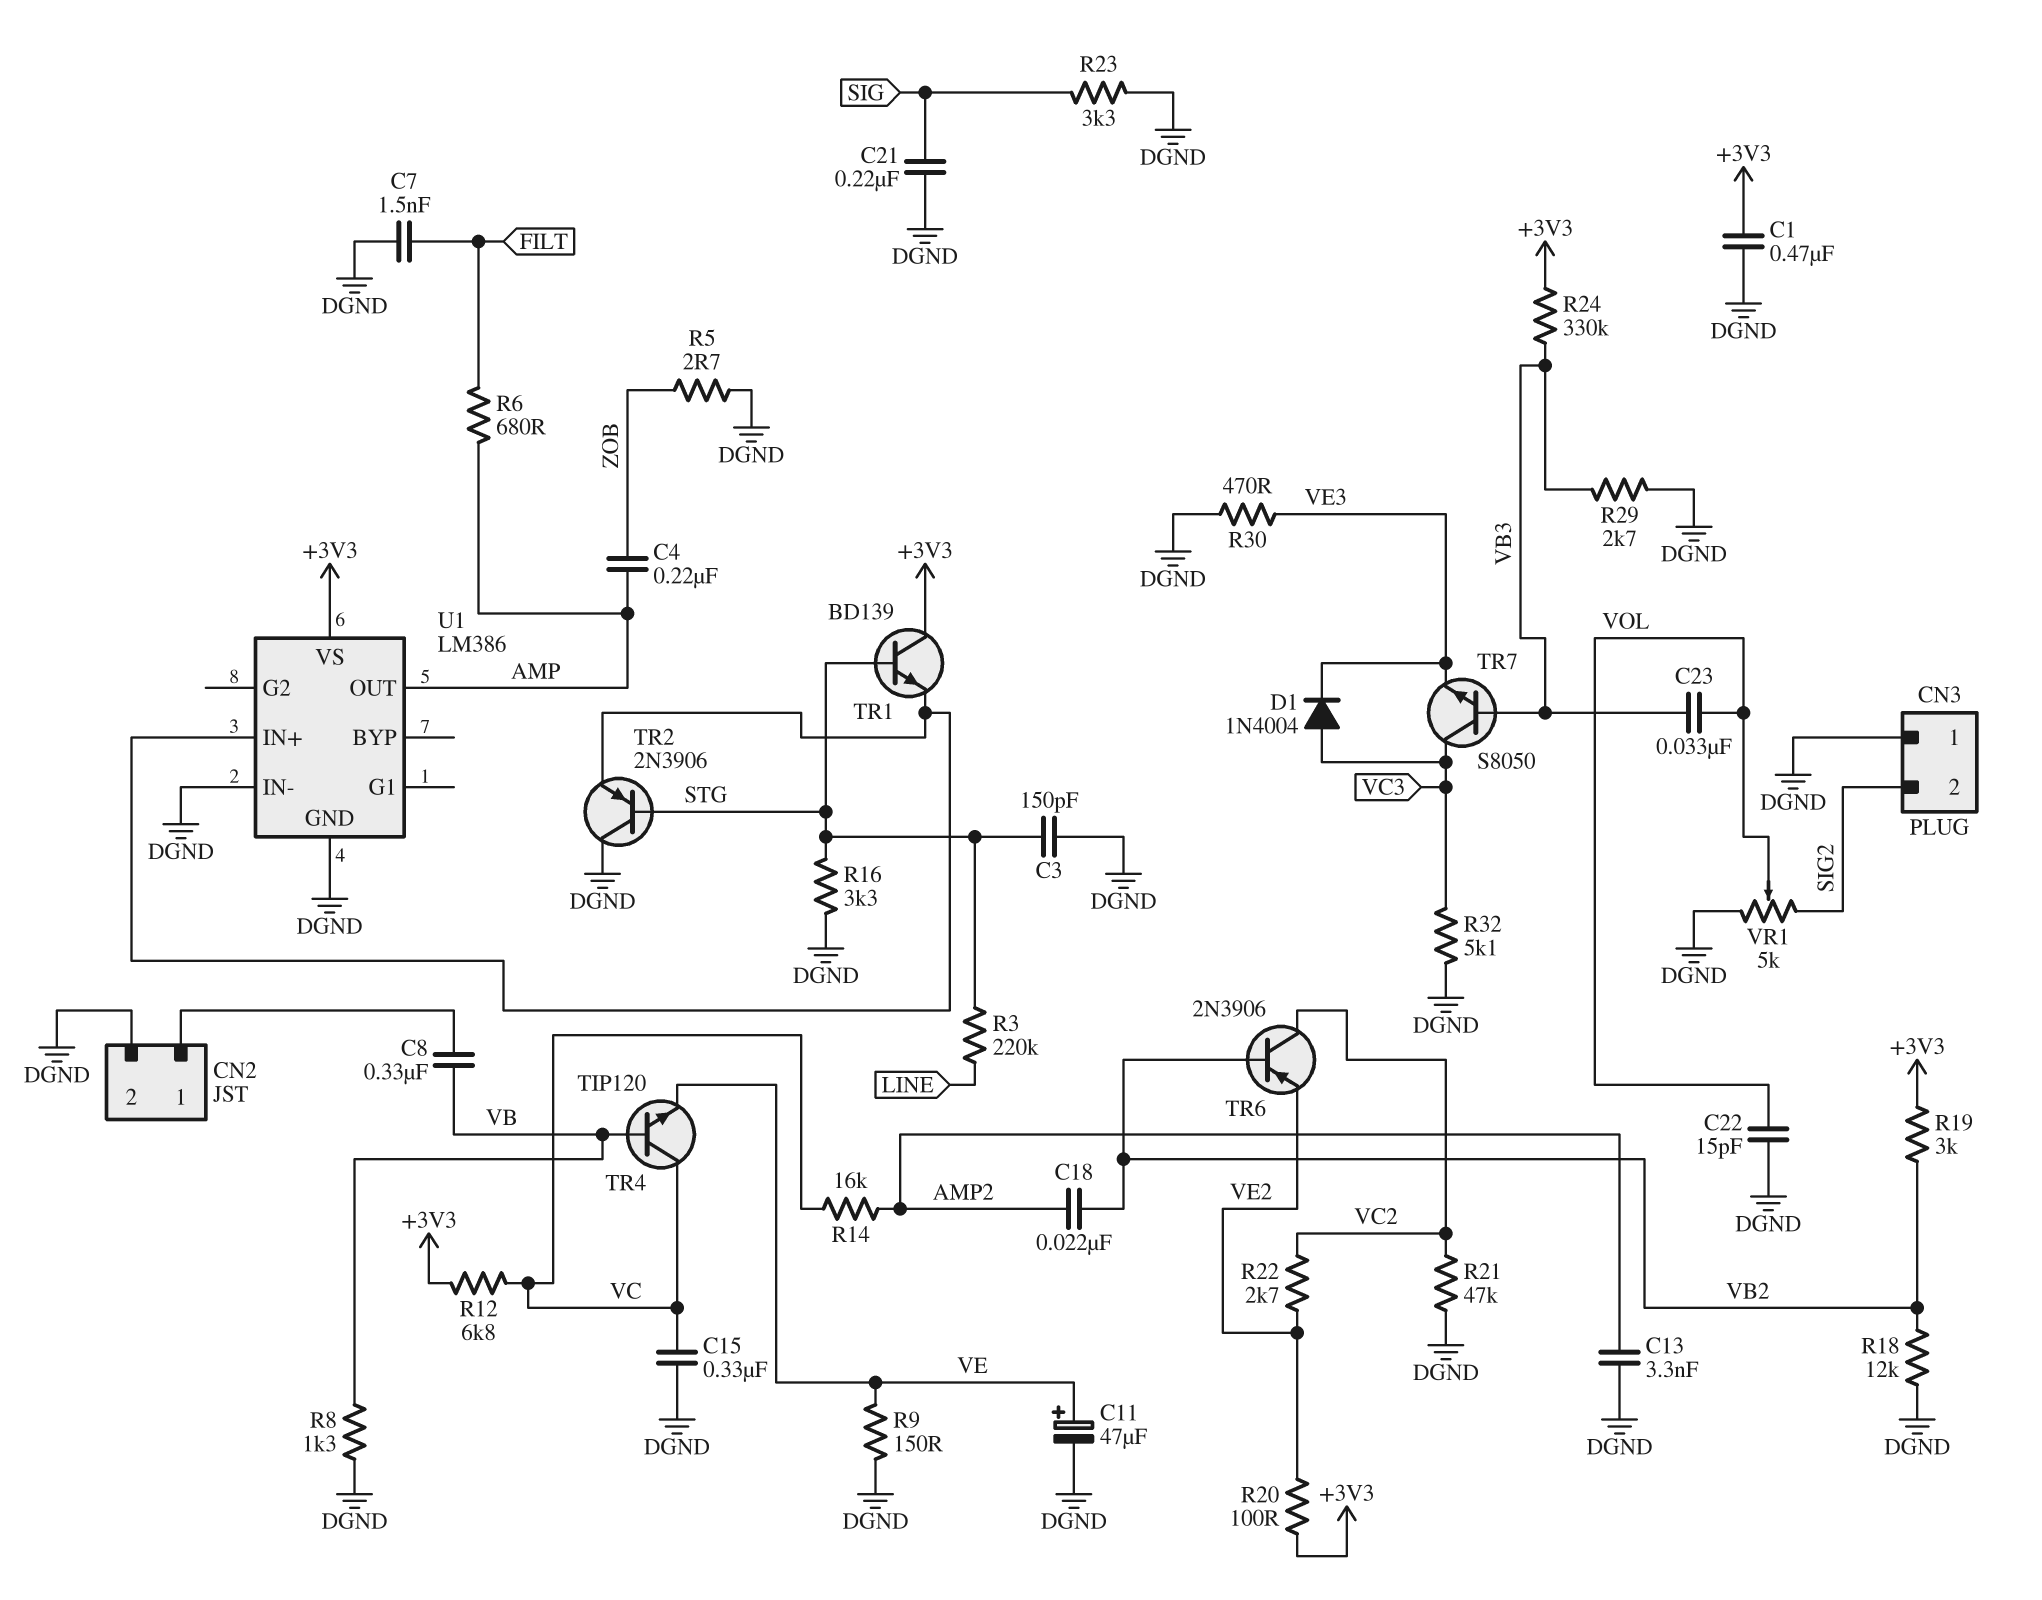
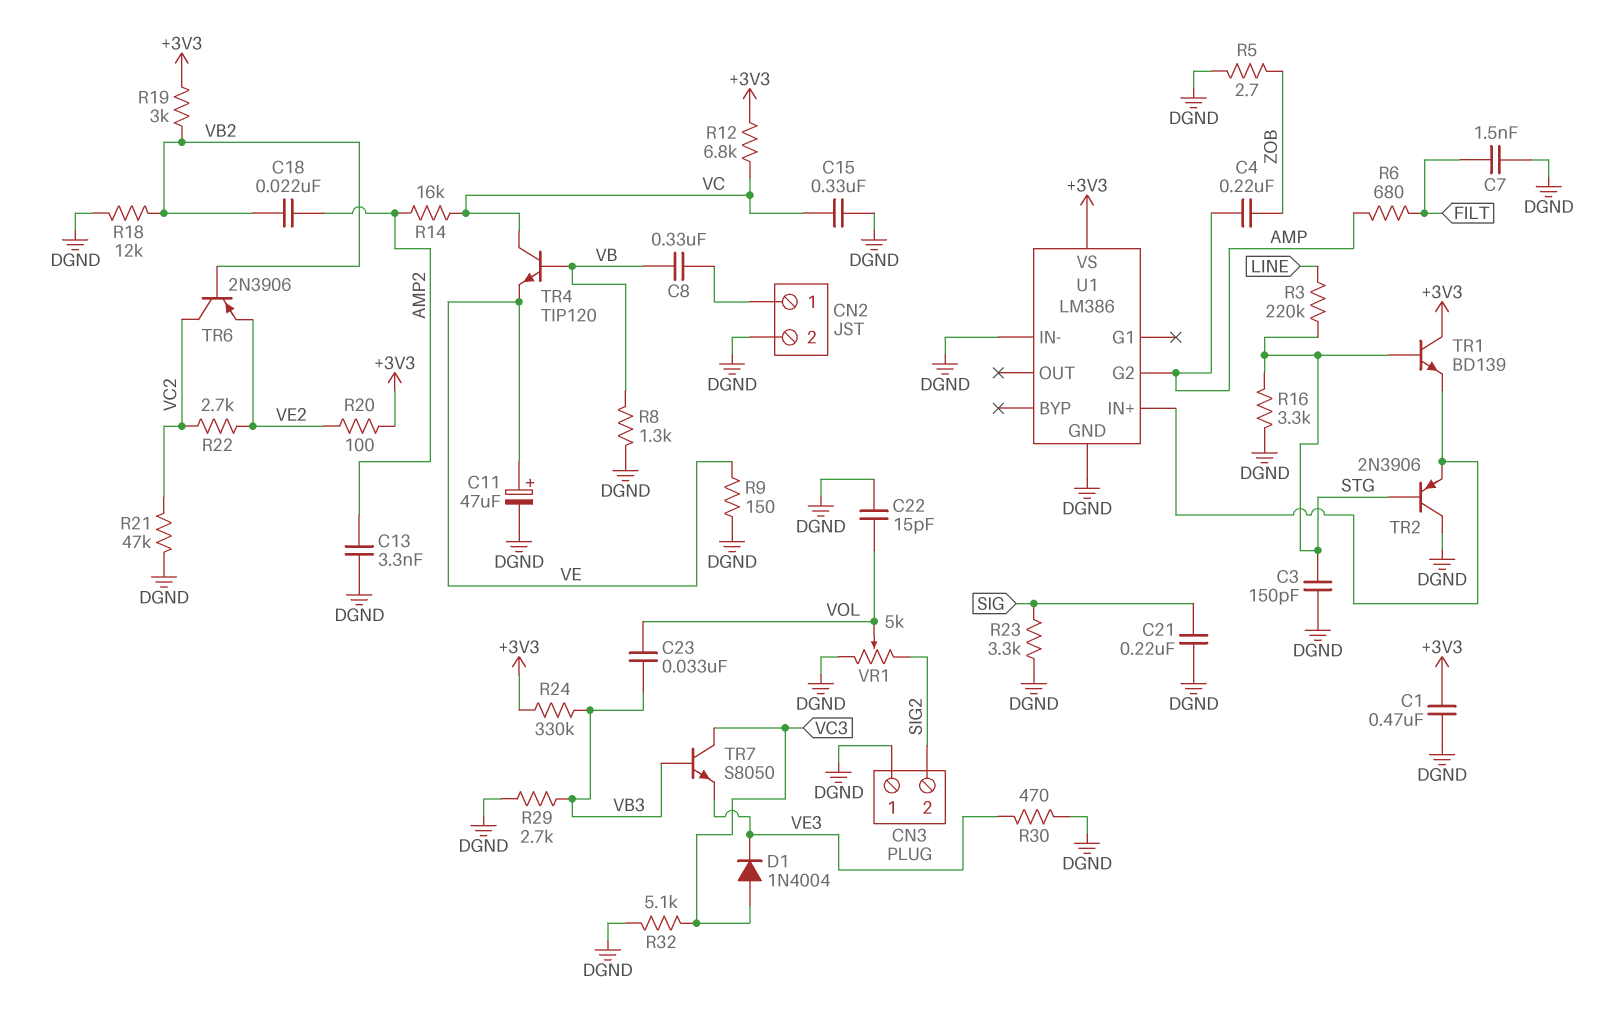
U1 pin G2: none -> AMP
U1 pin OUT: AMP -> none

